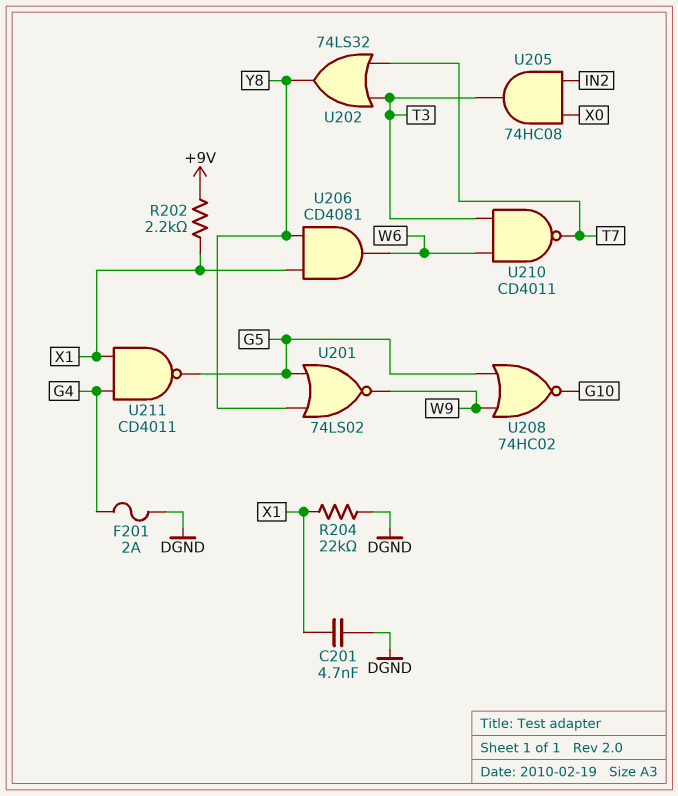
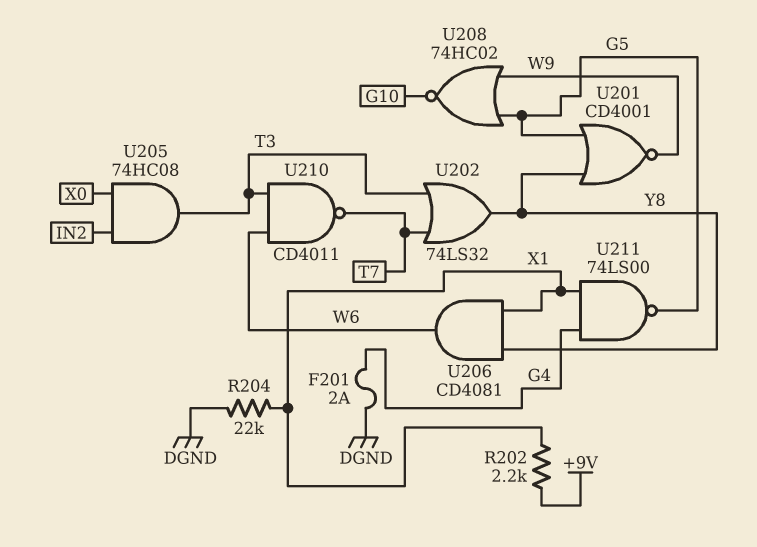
C201: 4.7nF (DGND, X1) -> none
U201: NOR 74LS02 (in G5, in Y8, out W9) -> NOR CD4001 (in G5, in Y8, out W9)
U211: NAND CD4011 (in G4, in X1, out G5) -> NAND 74LS00 (in G4, in X1, out G5)

